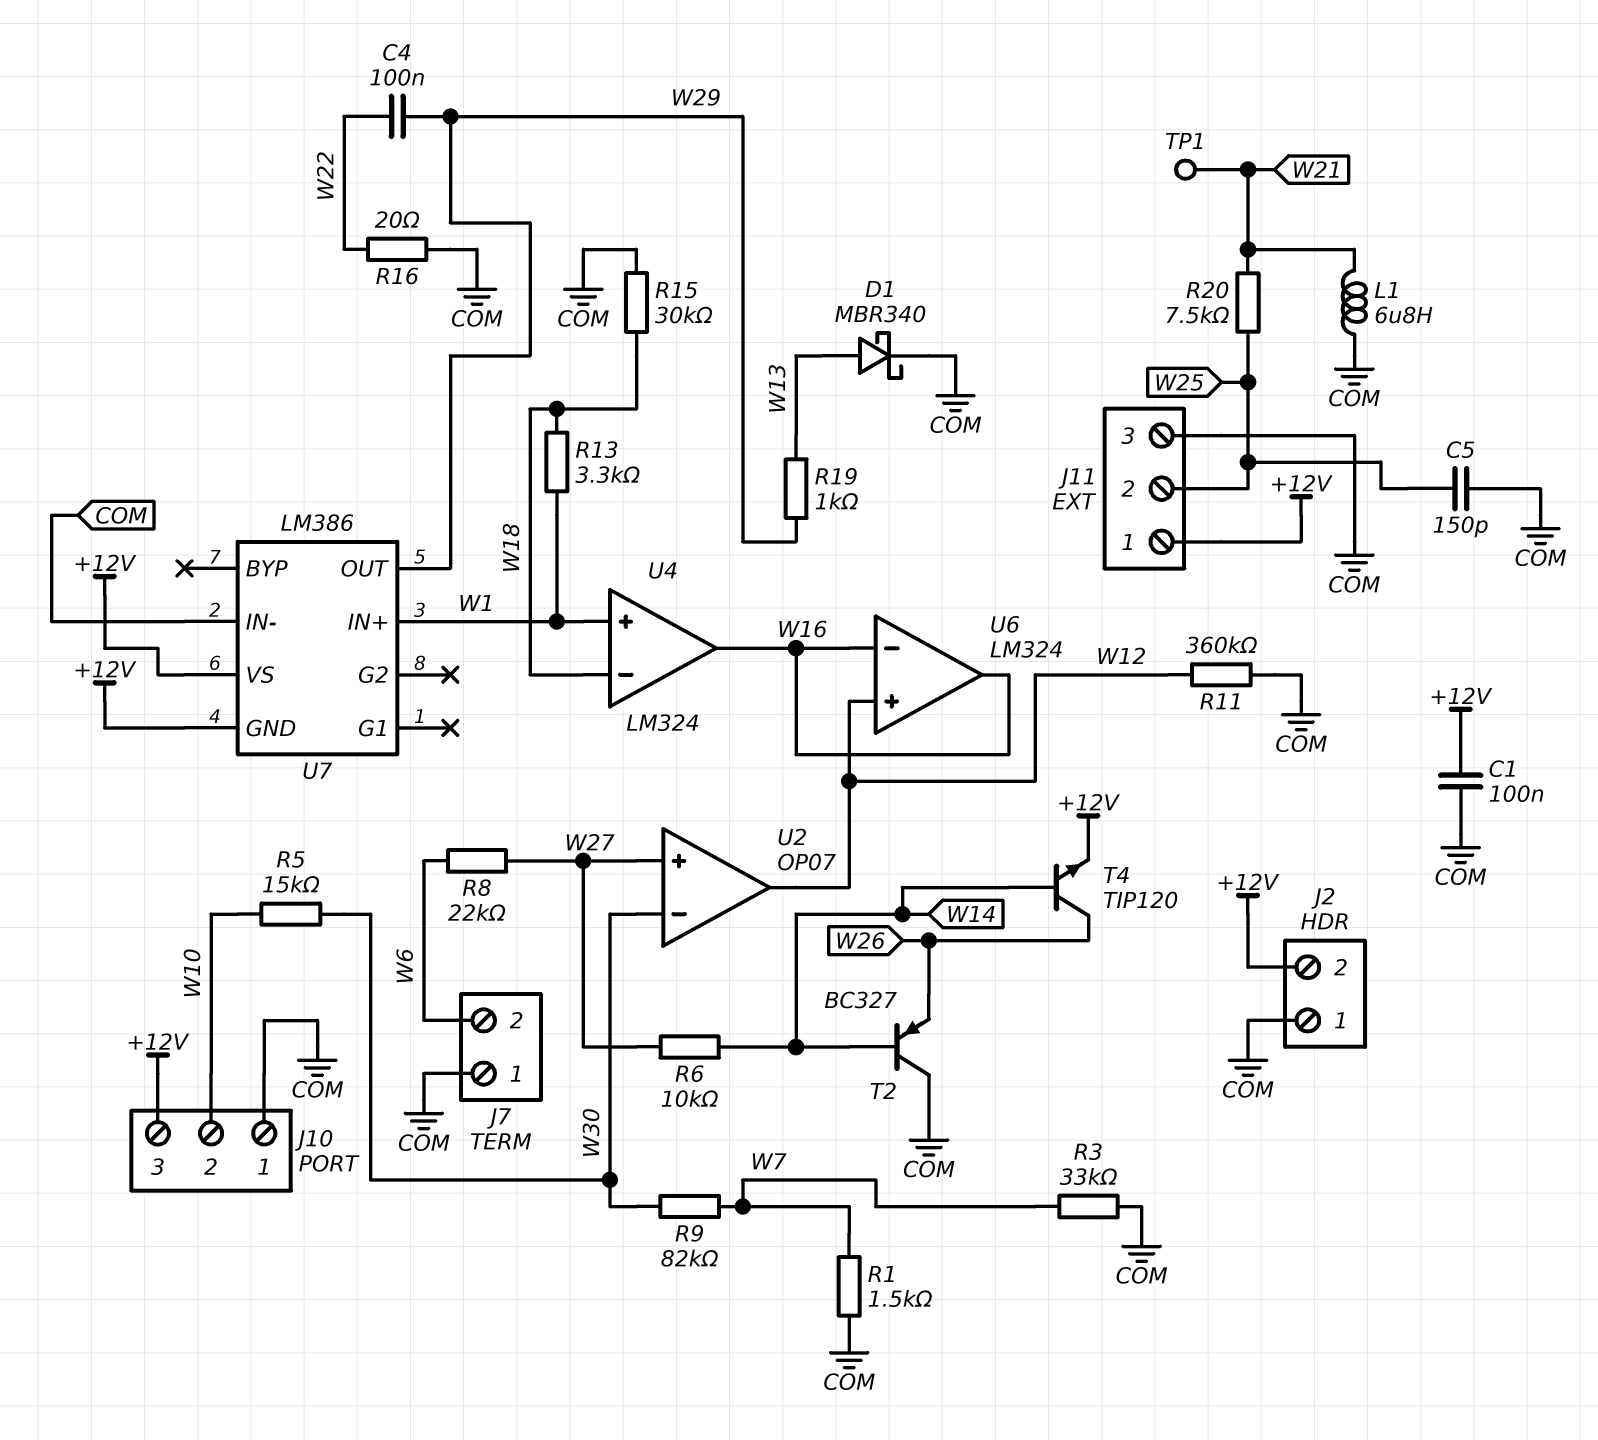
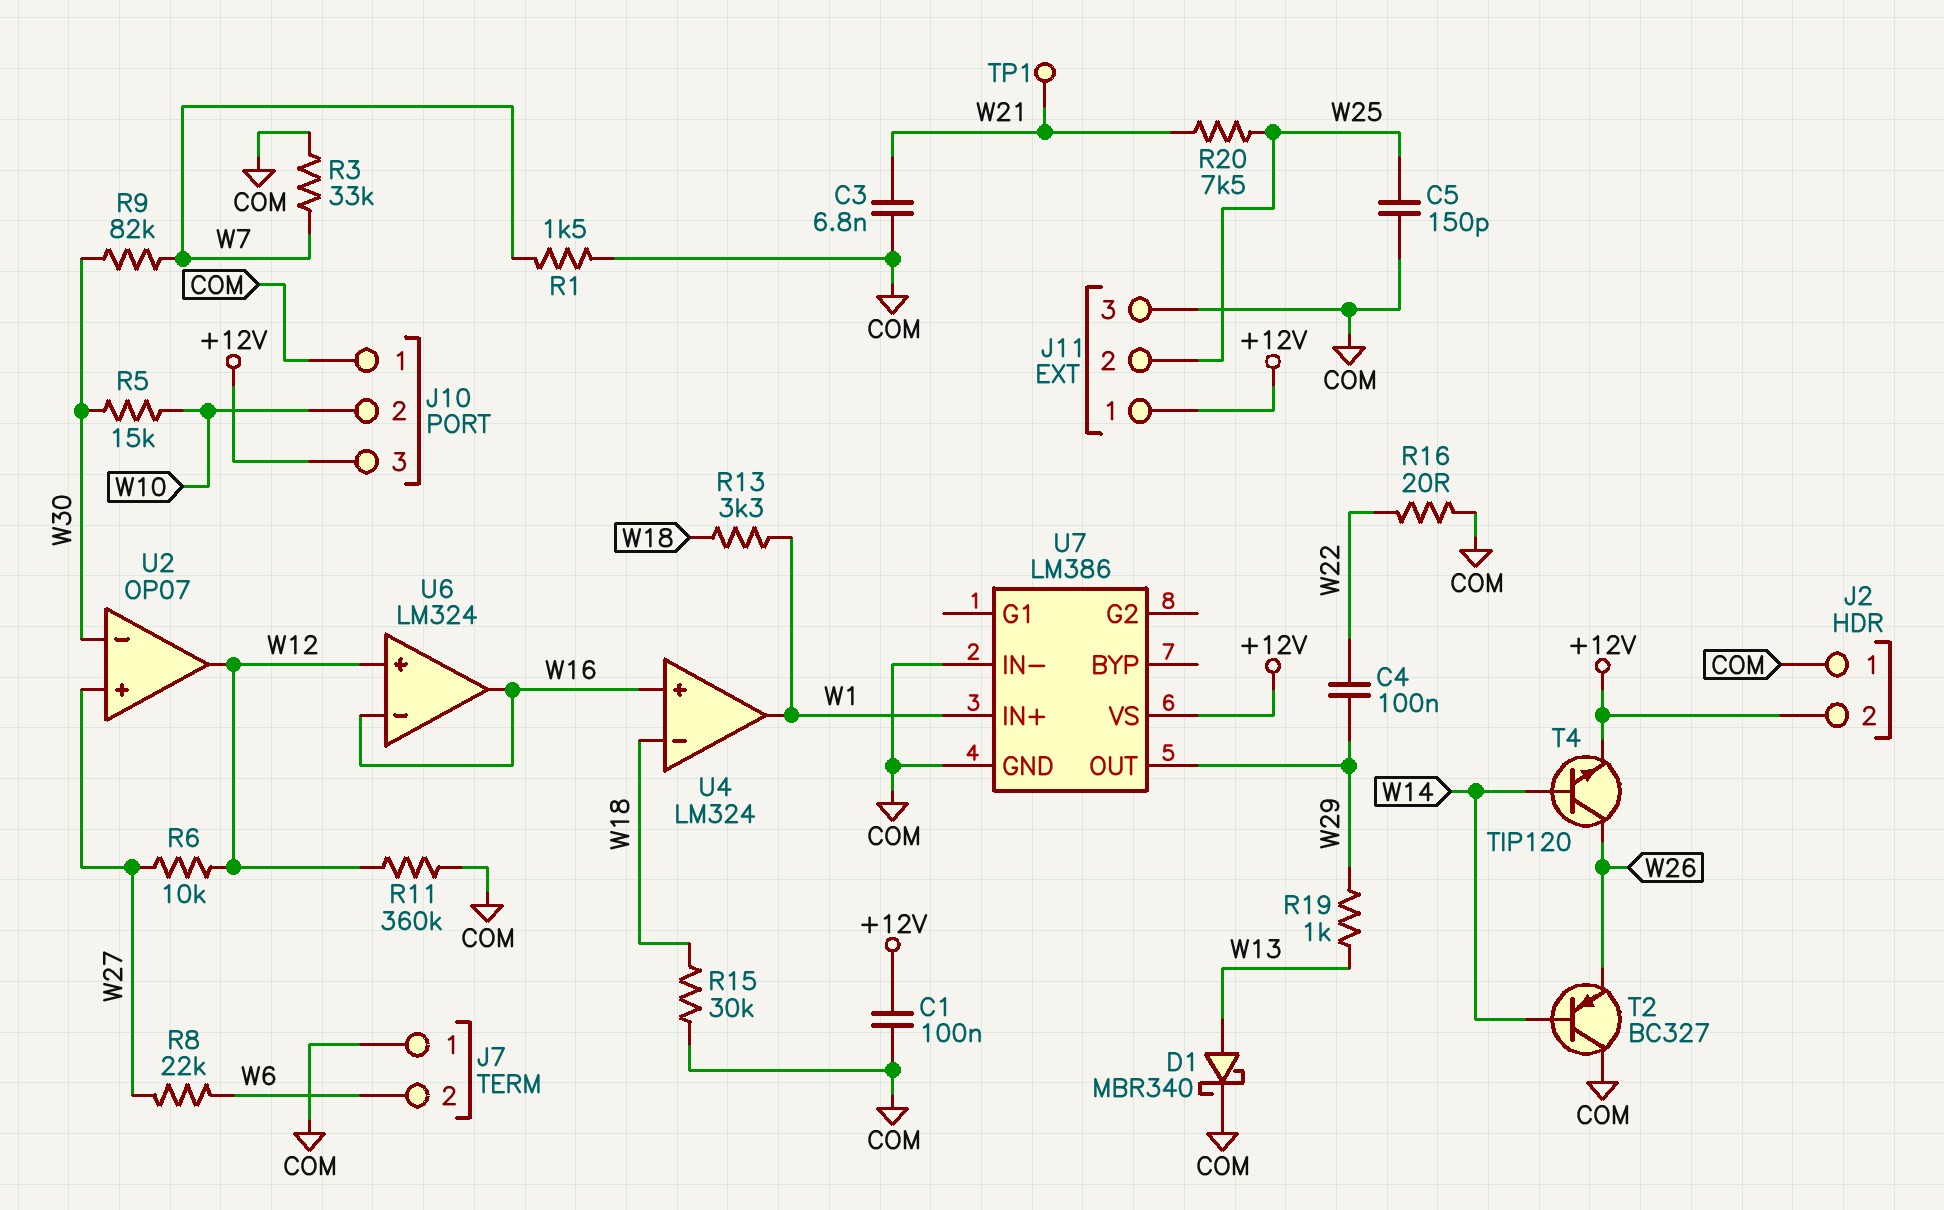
C3: none -> 6.8nF (COM, W21)
L1: 6.8uH (COM, W21) -> none
R6: 10k (W14, W27) -> 10k (W12, W27)
U4 pin in+: W1 -> W16
U4 pin out: W16 -> W1
U7 pin GND: +12V -> COM

